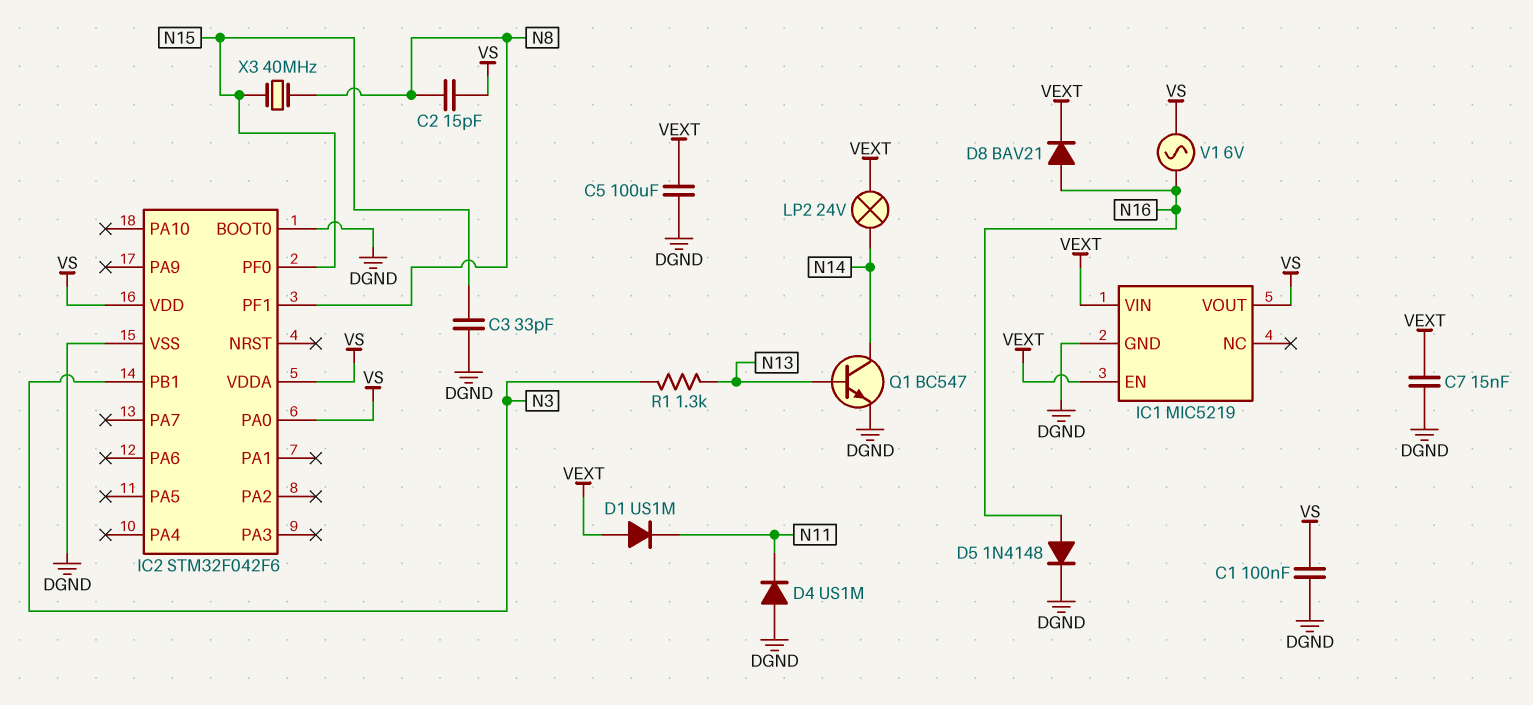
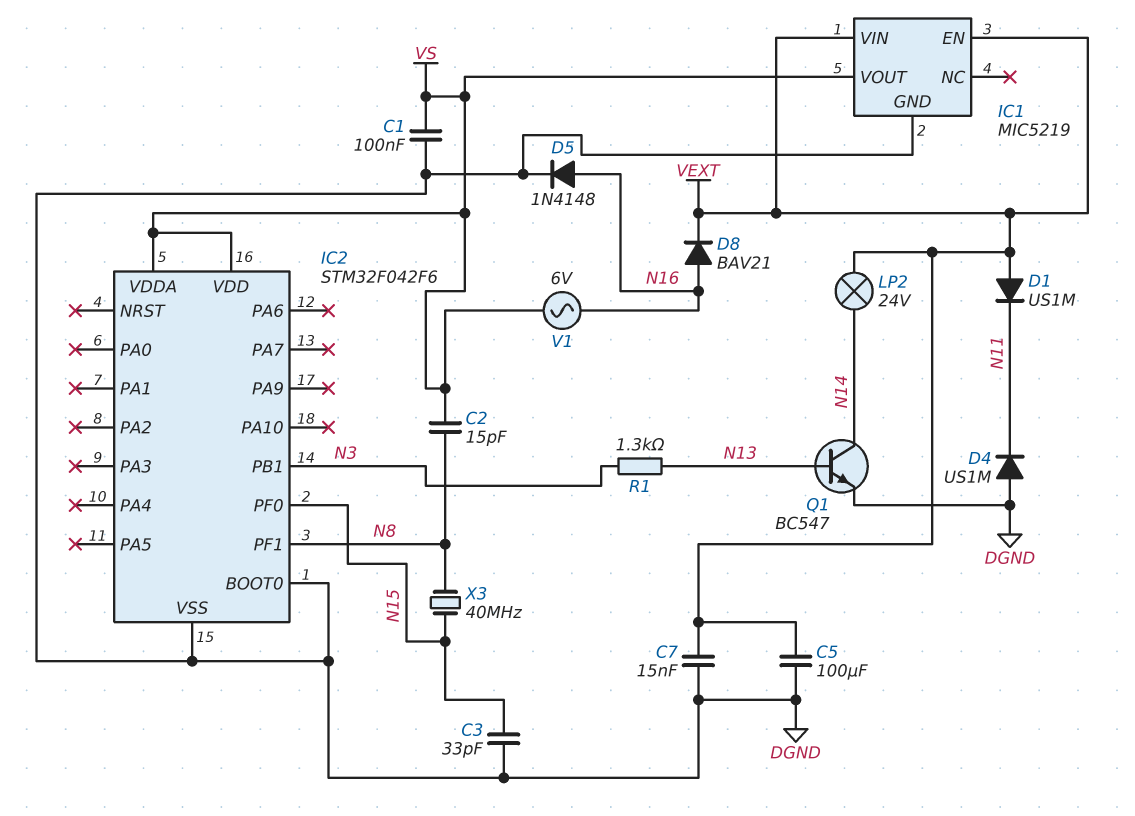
IC2 pin PA0: VS -> none

